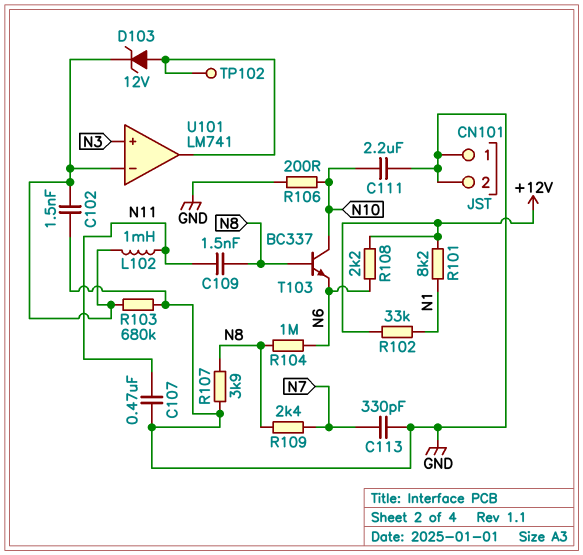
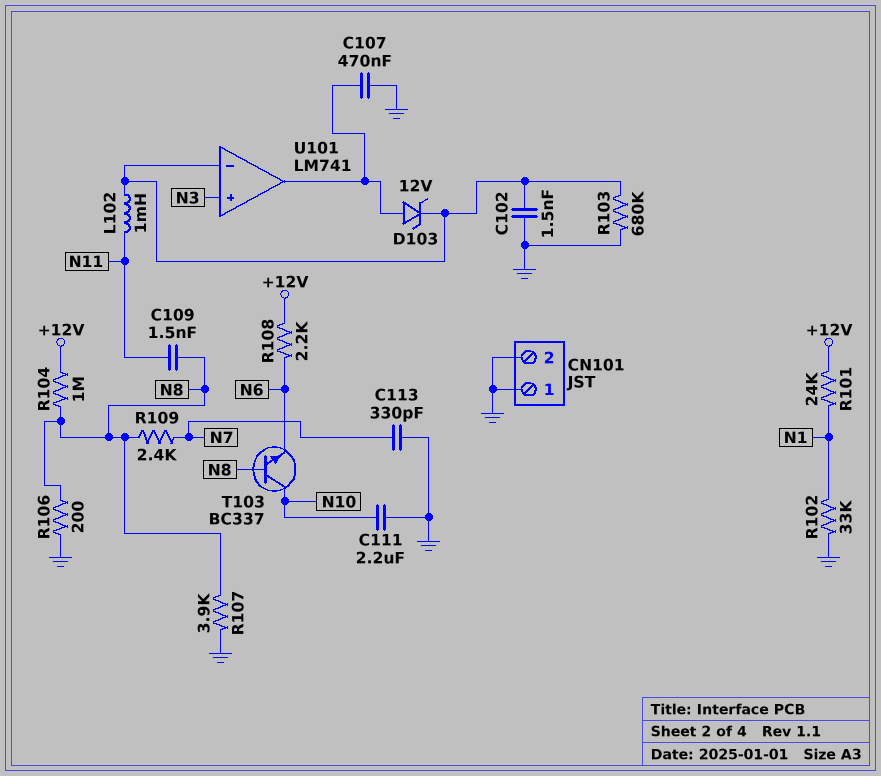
C107: 470nF (GND, N11) -> 470nF (GND, U101/out)
R101: 8.2k (+12V, N1) -> 24k (+12V, N1)
R102: 33k (+12V, N1) -> 33k (GND, N1)
R104: 1M (N6, N8) -> 1M (+12V, N8)
R106: 200 (GND, N10) -> 200 (GND, N8)
TP102: test point (U101/out) -> none

